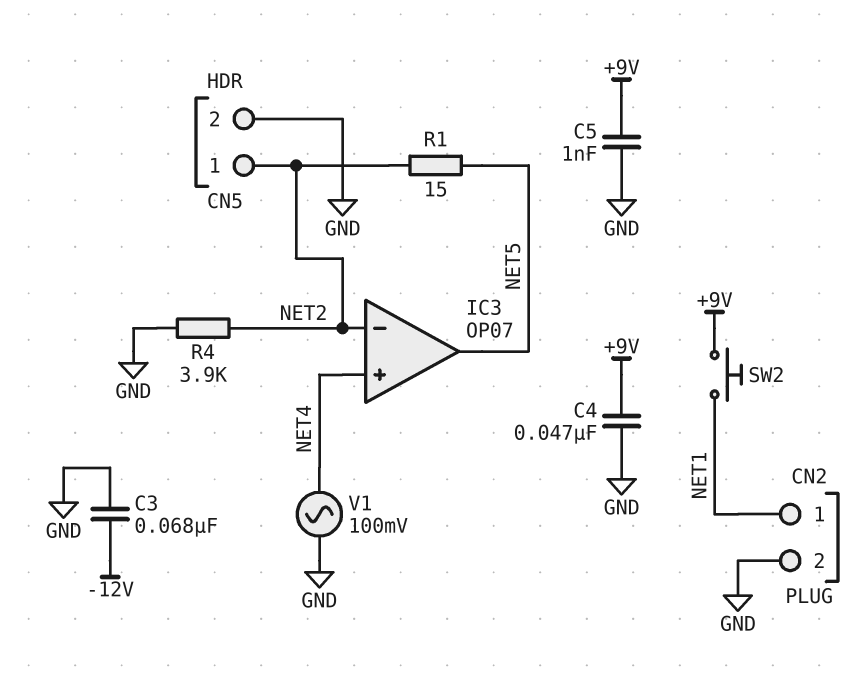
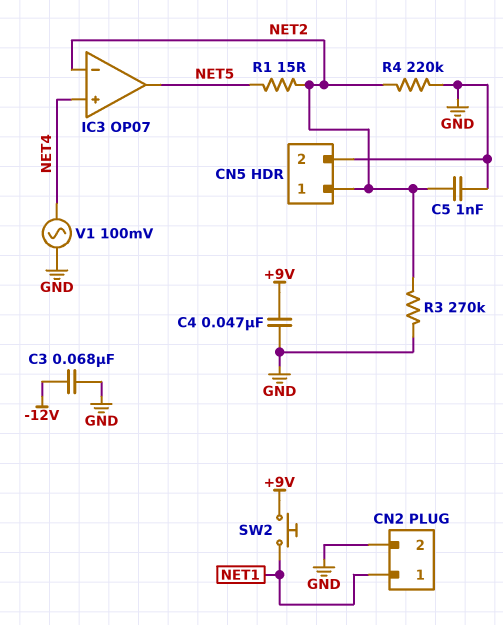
C5: 1nF (+9V, GND) -> 1nF (GND, NET2)
R3: none -> 270k (GND, NET2)
R4: 3.9k (GND, NET2) -> 220k (GND, NET2)

